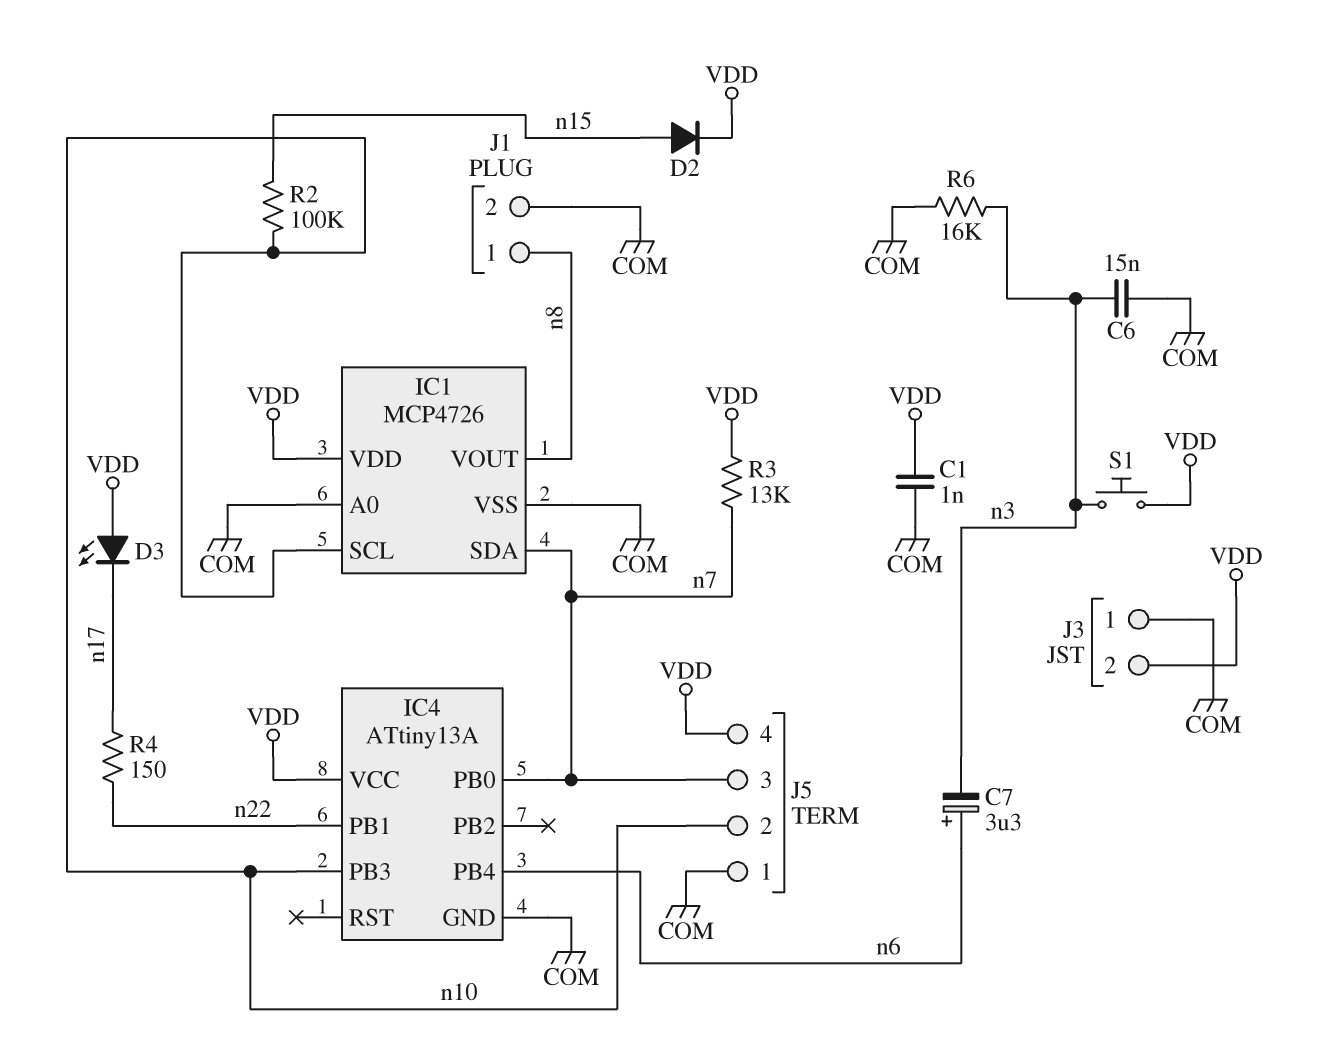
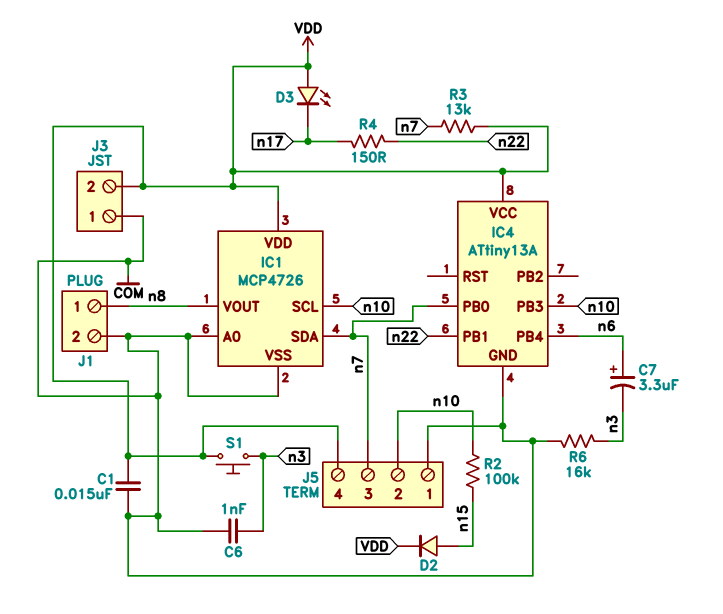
C1: 1nF (COM, VDD) -> 15nF (COM, VDD)
C6: 15nF (COM, n3) -> 1nF (COM, n3)

